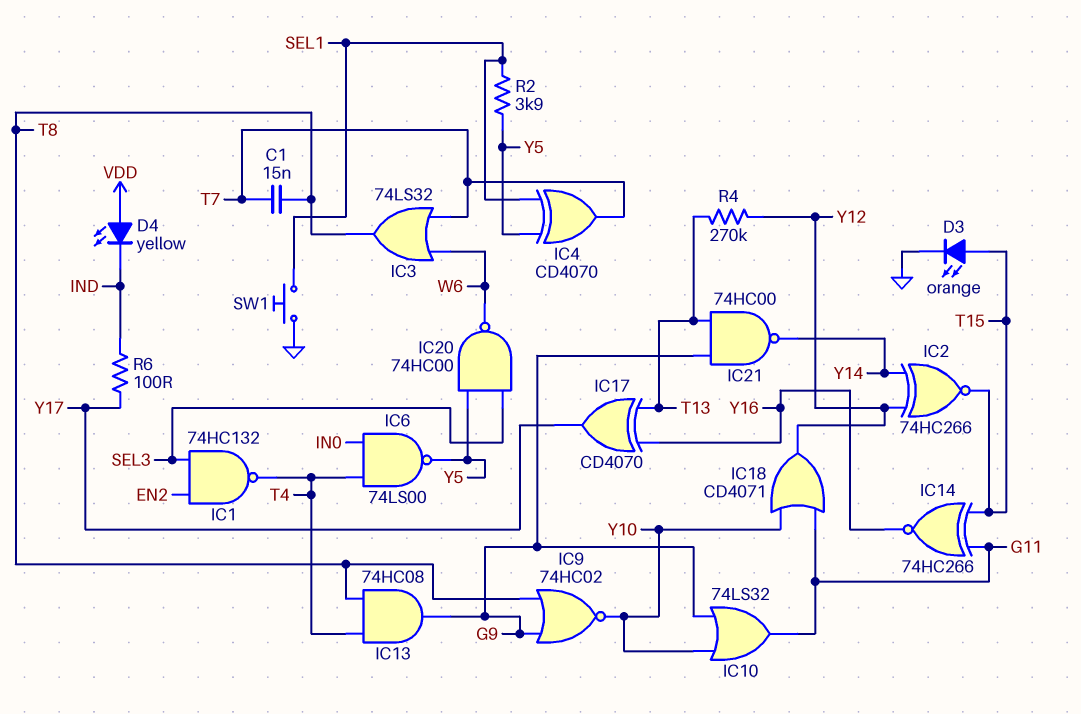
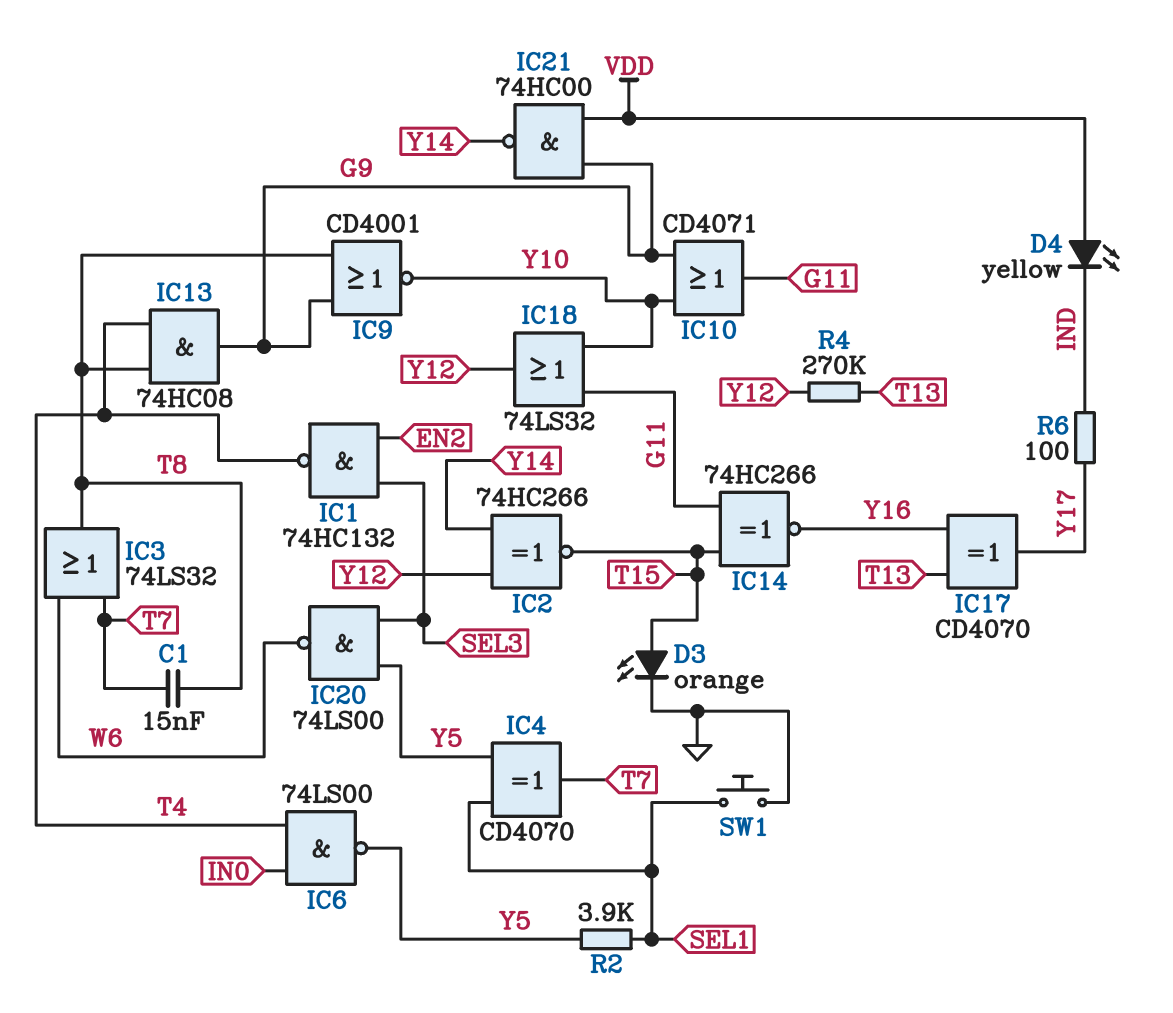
IC9: NOR 74HC02 (in G9, in T8, out Y10) -> NOR CD4001 (in G9, in T8, out Y10)
IC10: OR 74LS32 (in G9, in Y10, out G11) -> OR CD4071 (in G9, in Y10, out G11)
IC18: OR CD4071 (in G11, in Y10, out Y12) -> OR 74LS32 (in G11, in Y10, out Y12)
IC20: NAND 74HC00 (in SEL3, in Y5, out W6) -> NAND 74LS00 (in SEL3, in Y5, out W6)
IC21: NAND 74HC00 (in G9, in T13, out Y14) -> NAND 74HC00 (in G9, in VDD, out Y14)

